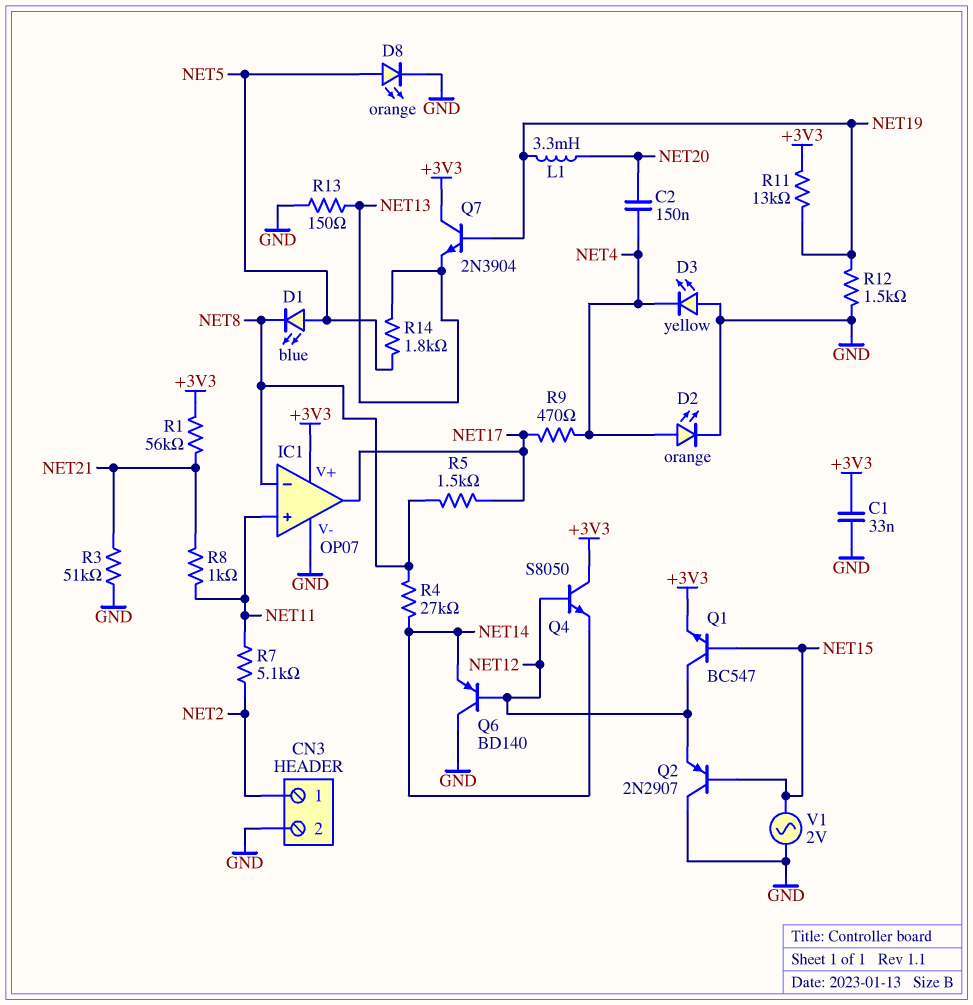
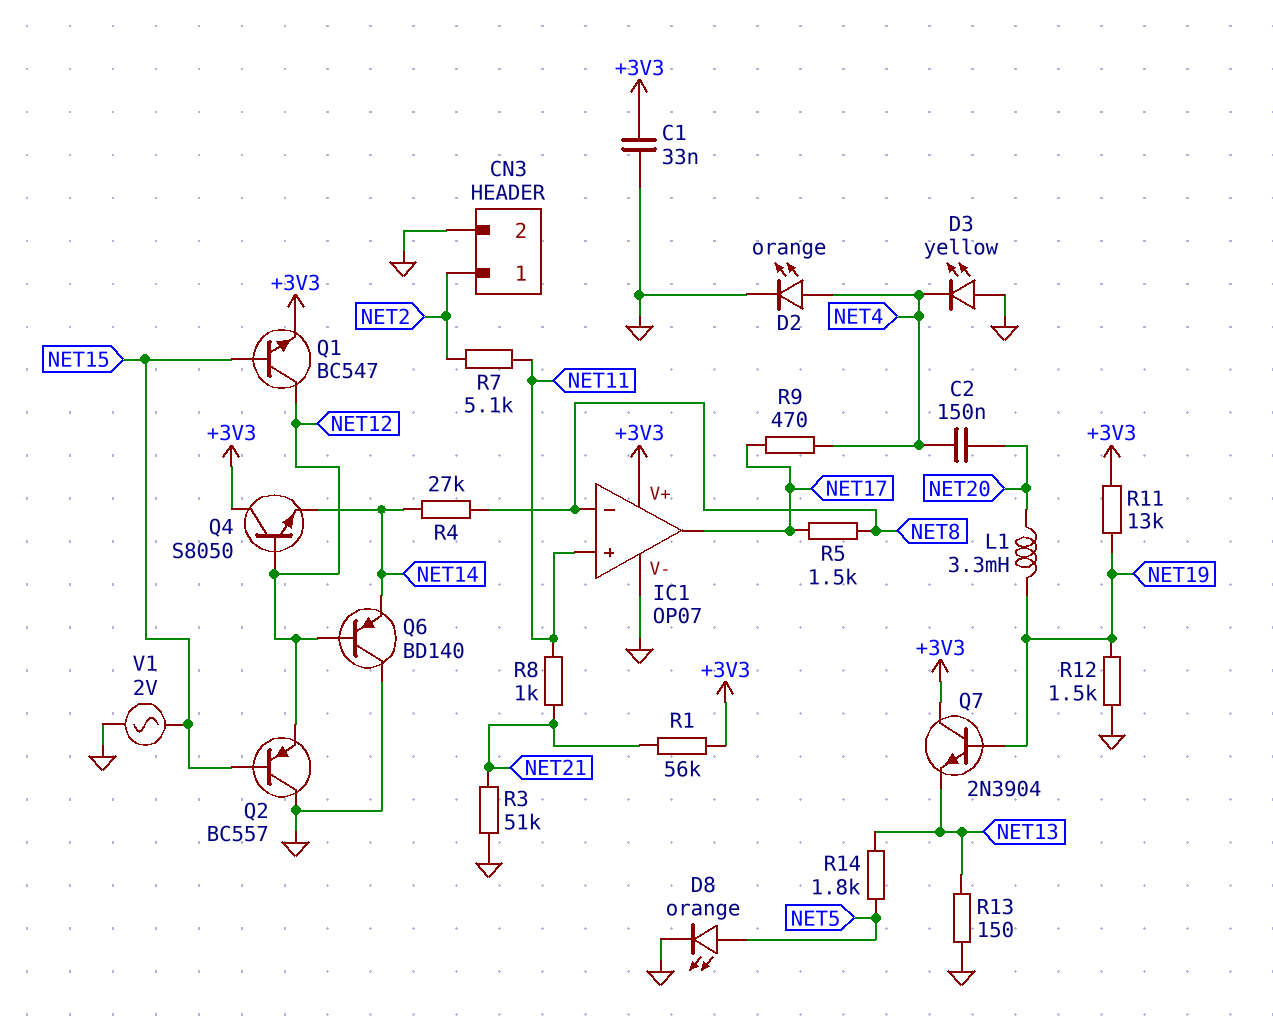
D1: LED blue (A NET5, K NET8) -> none
Q2: PNP 2N2907 (B NET15, C GND, E NET12) -> PNP BC557 (B NET15, C GND, E NET12)

